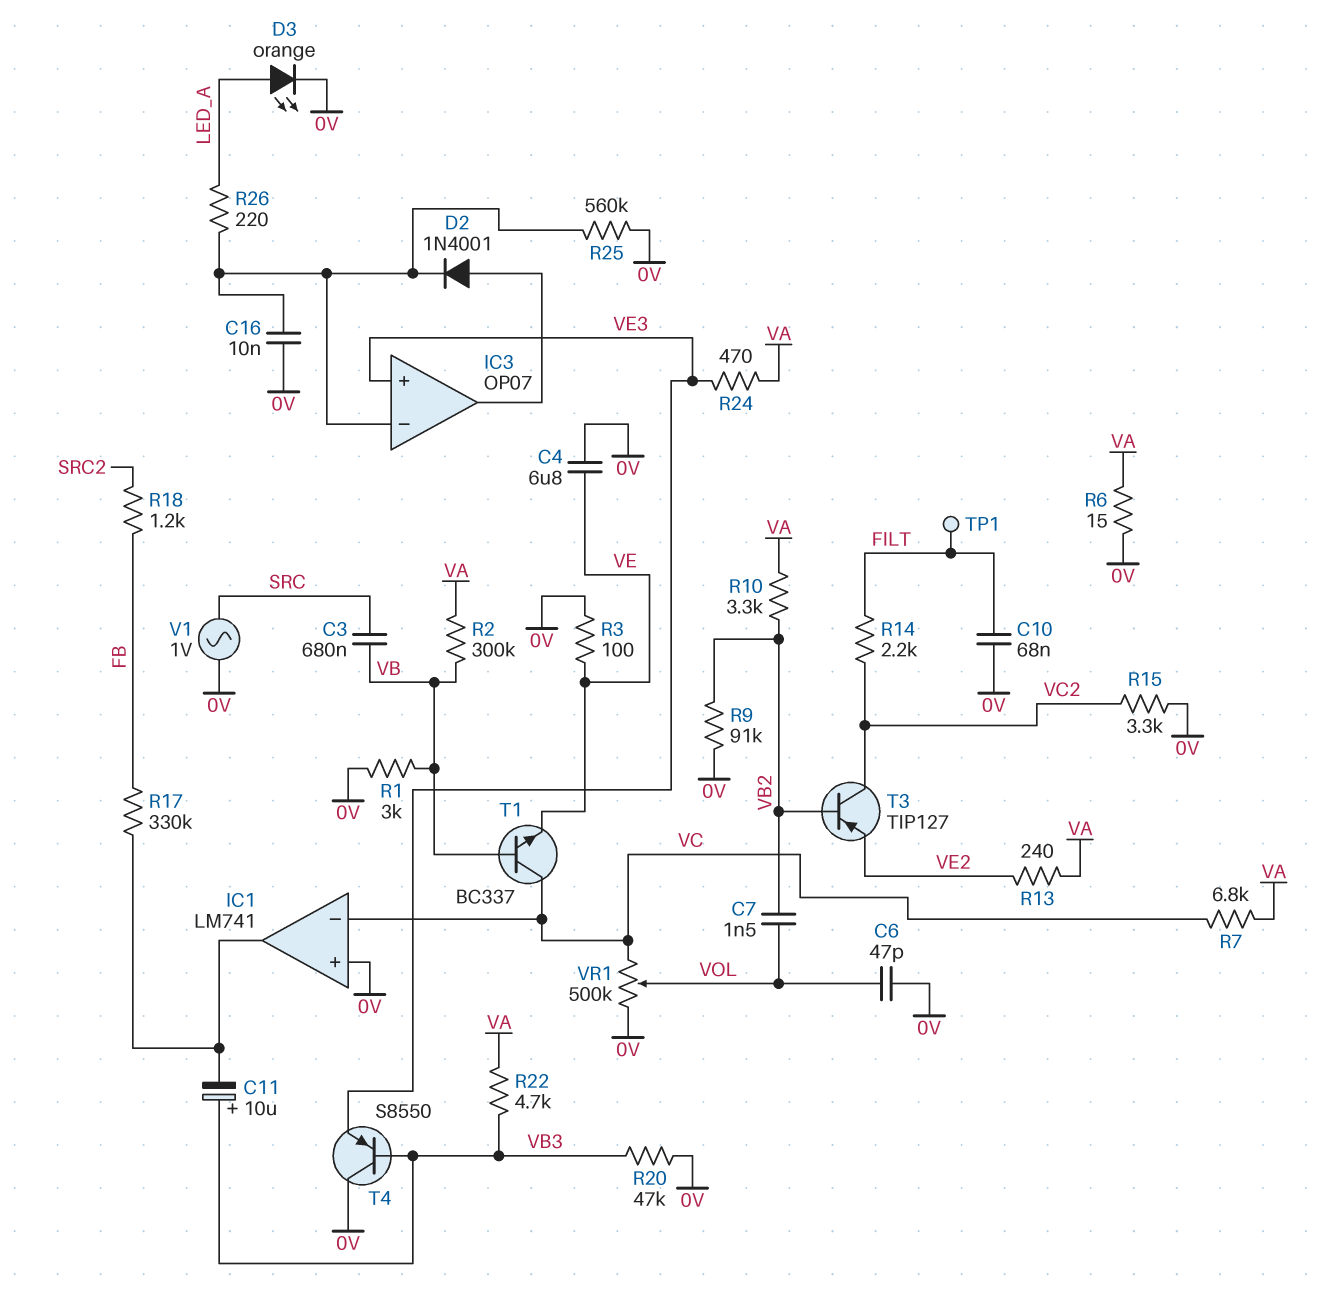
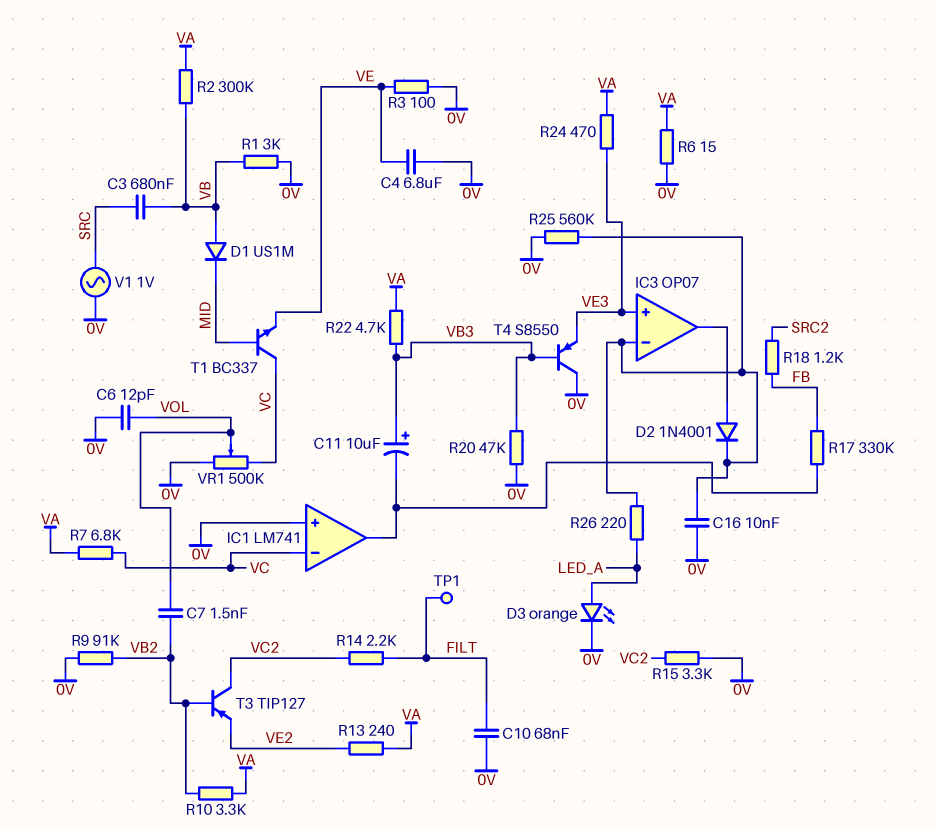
C6: 47pF (0V, VOL) -> 12pF (0V, VOL)
D1: none -> diode US1M (A VB, K MID)
T1: NPN BC337 (B VB, C VC, E VE) -> NPN BC337 (B MID, C VC, E VE)

